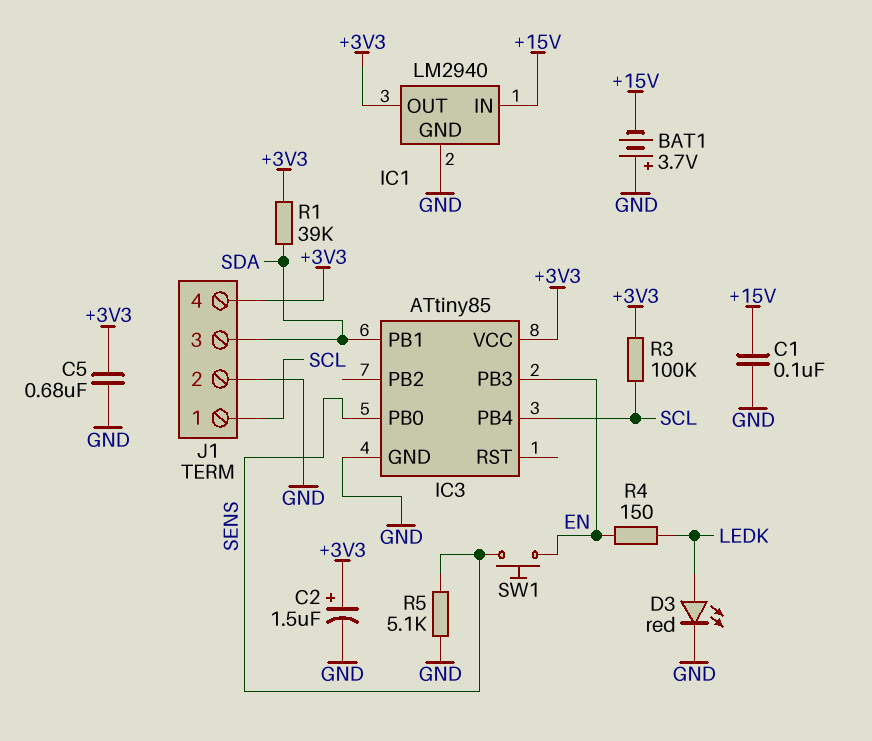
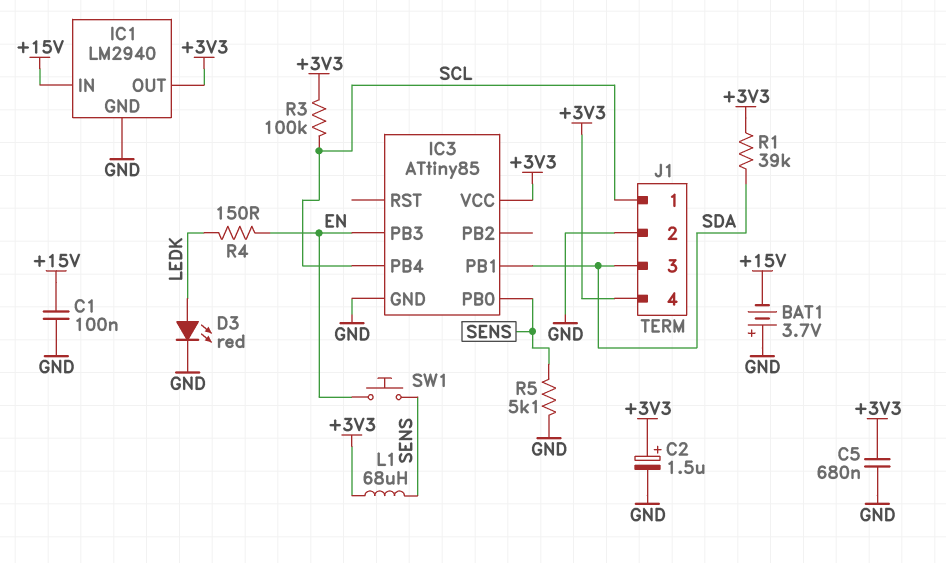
L1: none -> 68uH (+3V3, SENS)

